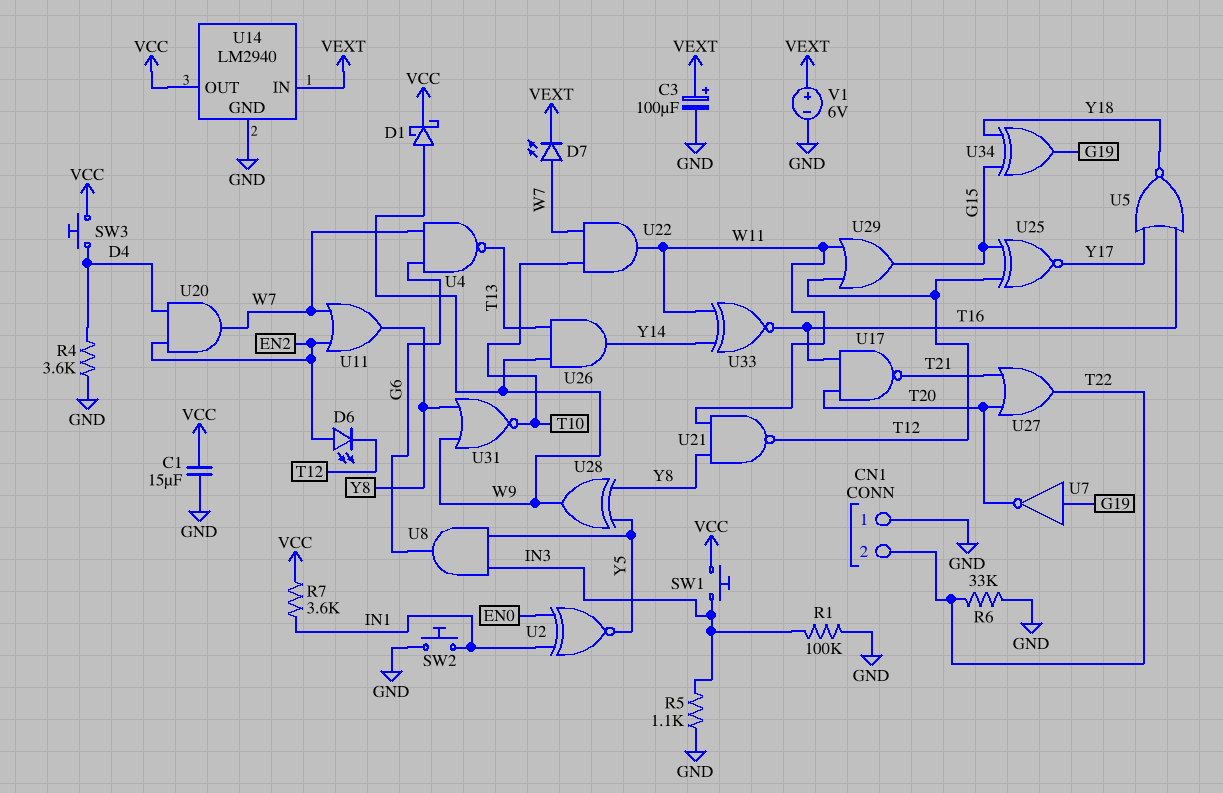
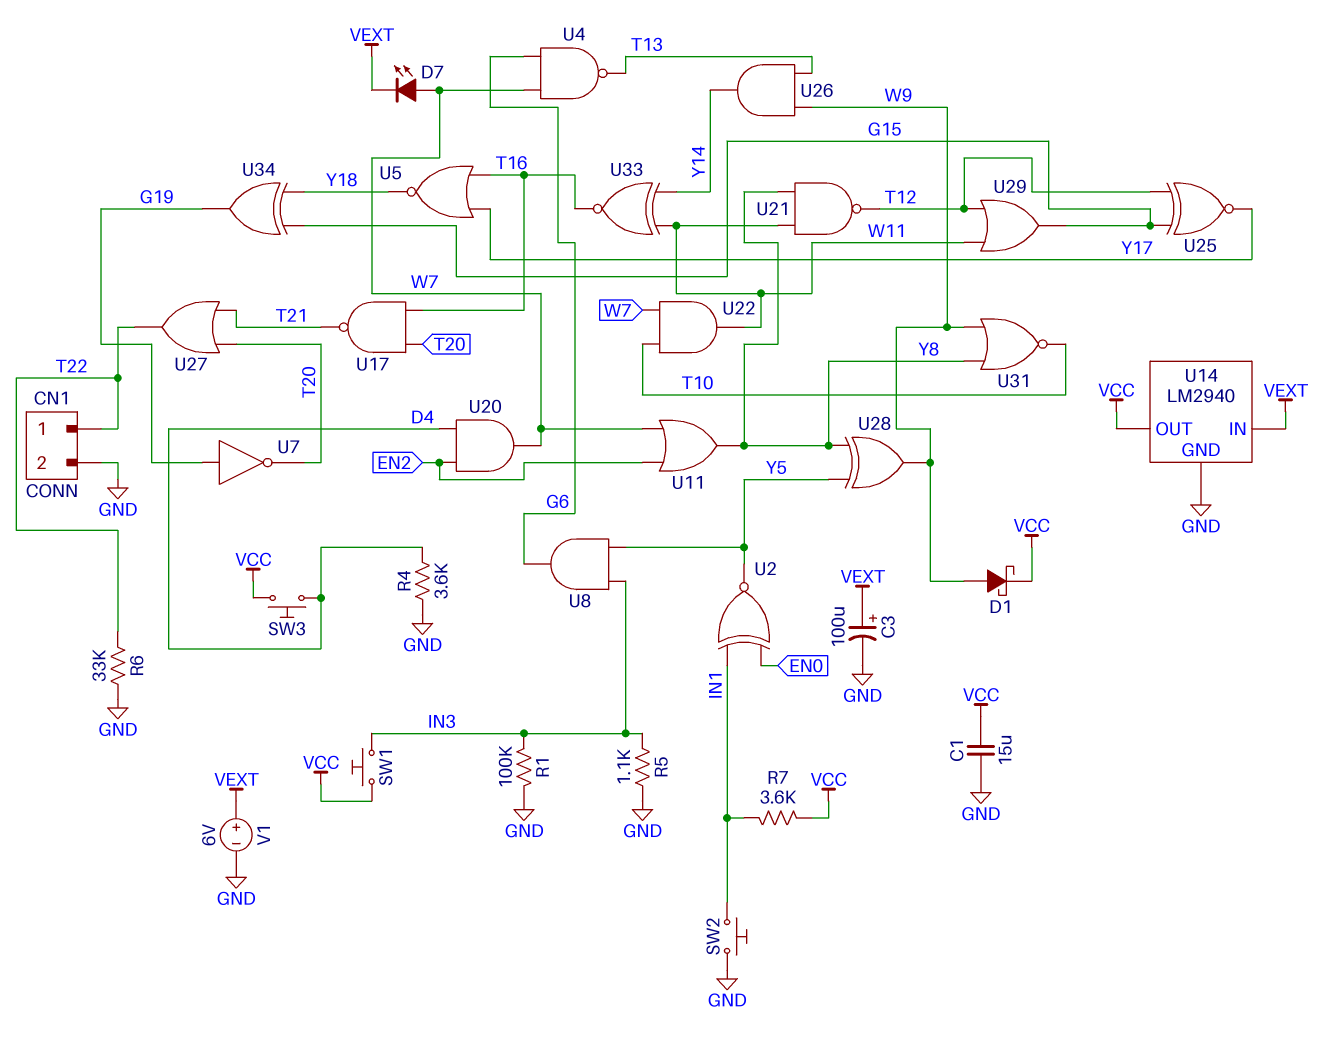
CN1 pin 1: GND -> T22
CN1 pin 2: T22 -> GND
D6: LED (A EN2, K T12) -> none

